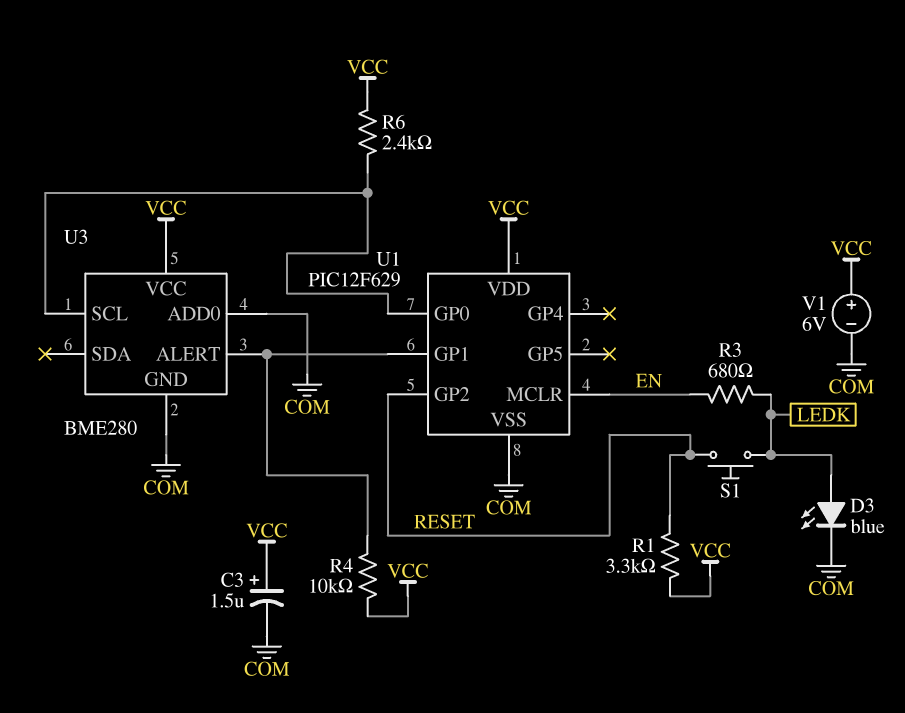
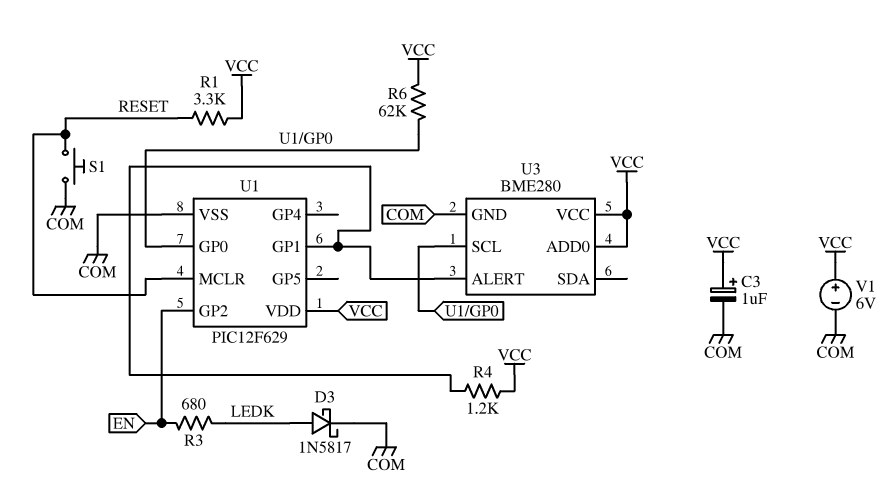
C3: 1.5uF (plus VCC, minus COM) -> 1uF (plus VCC, minus COM)
D3: LED blue (A LEDK, K COM) -> schottky 1N5817 (A LEDK, K COM)
R4: 10k (U1/GP1, VCC) -> 1.2k (U1/GP1, VCC)
R6: 2.4k (U1/GP0, VCC) -> 62k (U1/GP0, VCC)
S1: button (LEDK, RESET) -> button (COM, RESET)
U1 pin GP2: RESET -> EN
U1 pin MCLR: EN -> RESET
U3 pin ADD0: COM -> VCC

